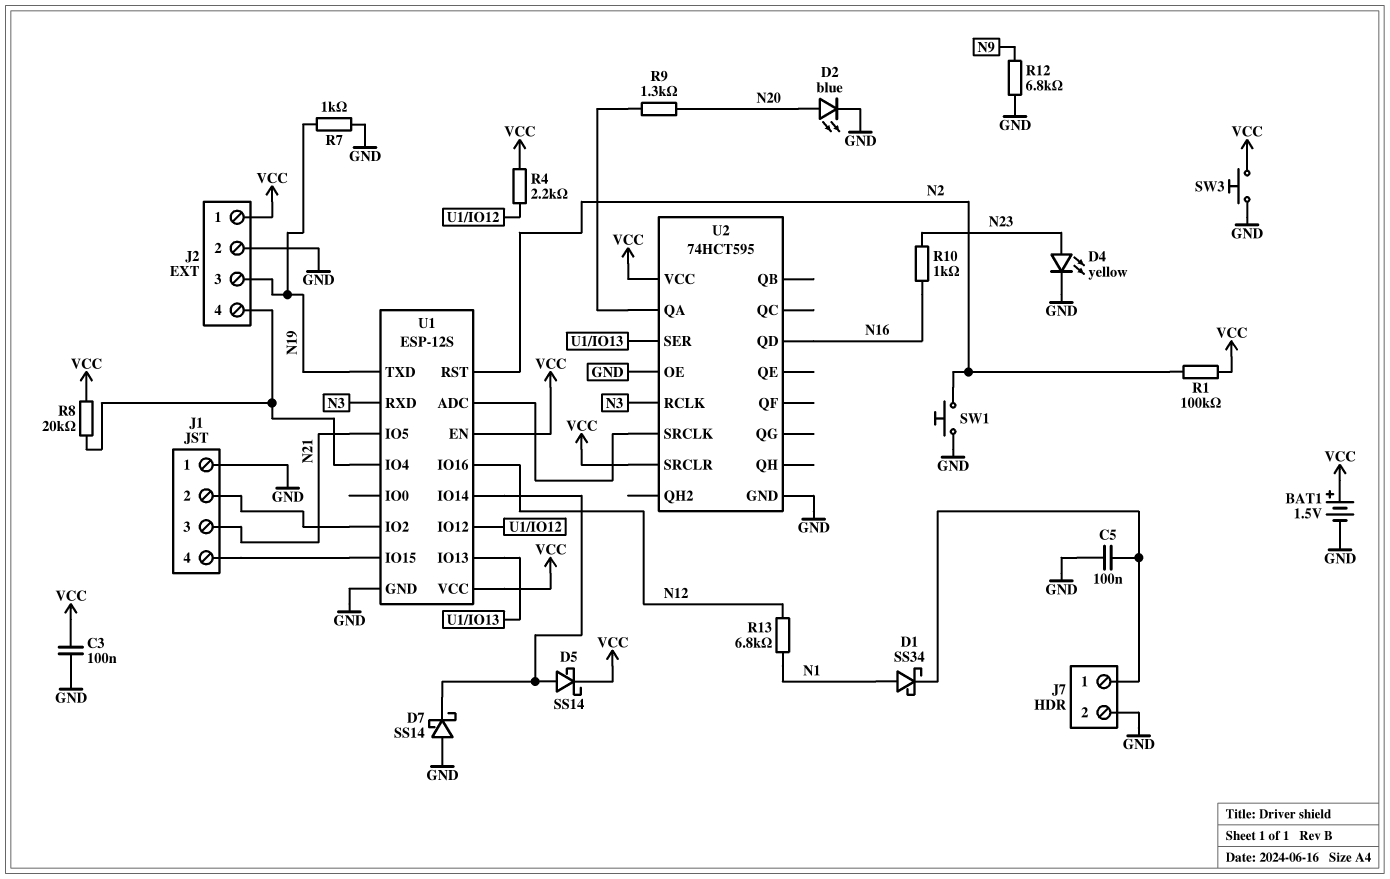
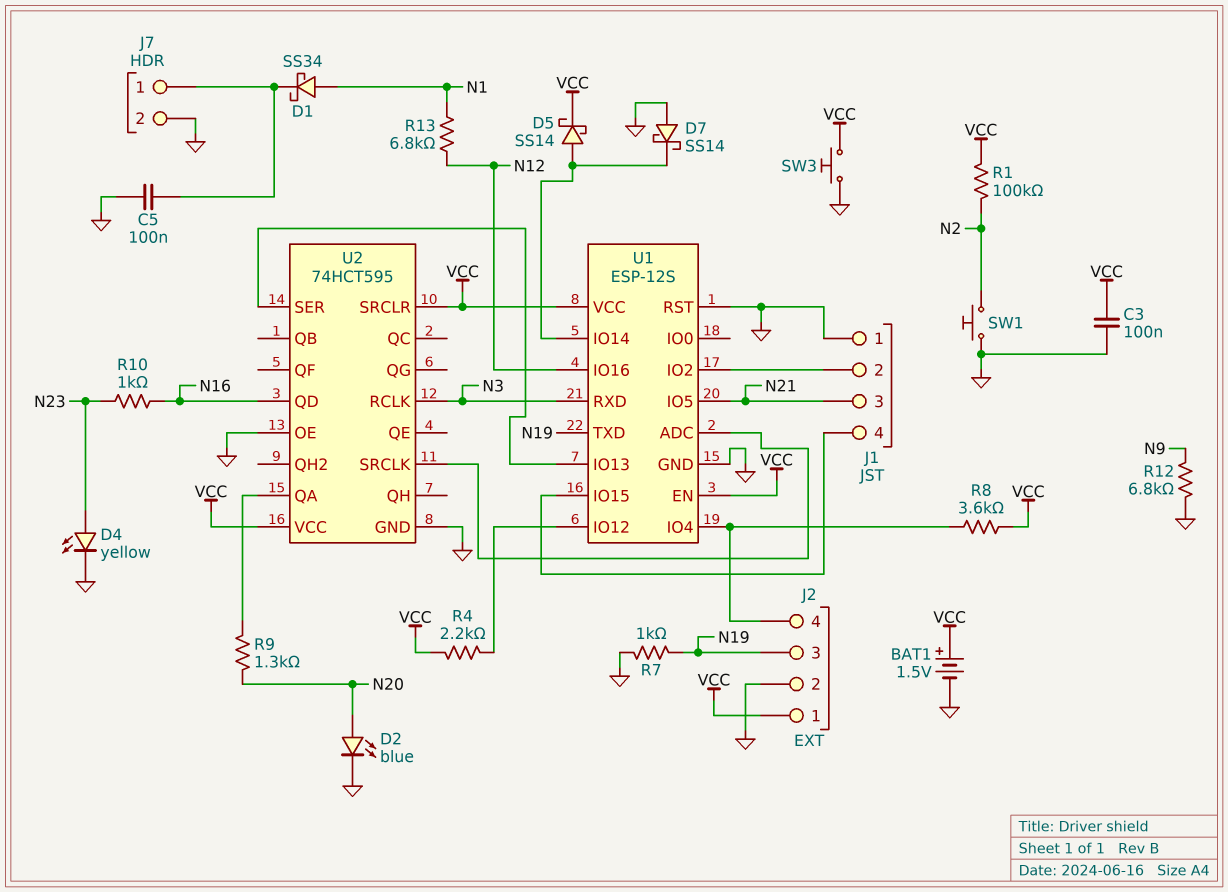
R8: 20k (J2/4, VCC) -> 3.6k (J2/4, VCC)
U1 pin RST: N2 -> GND

